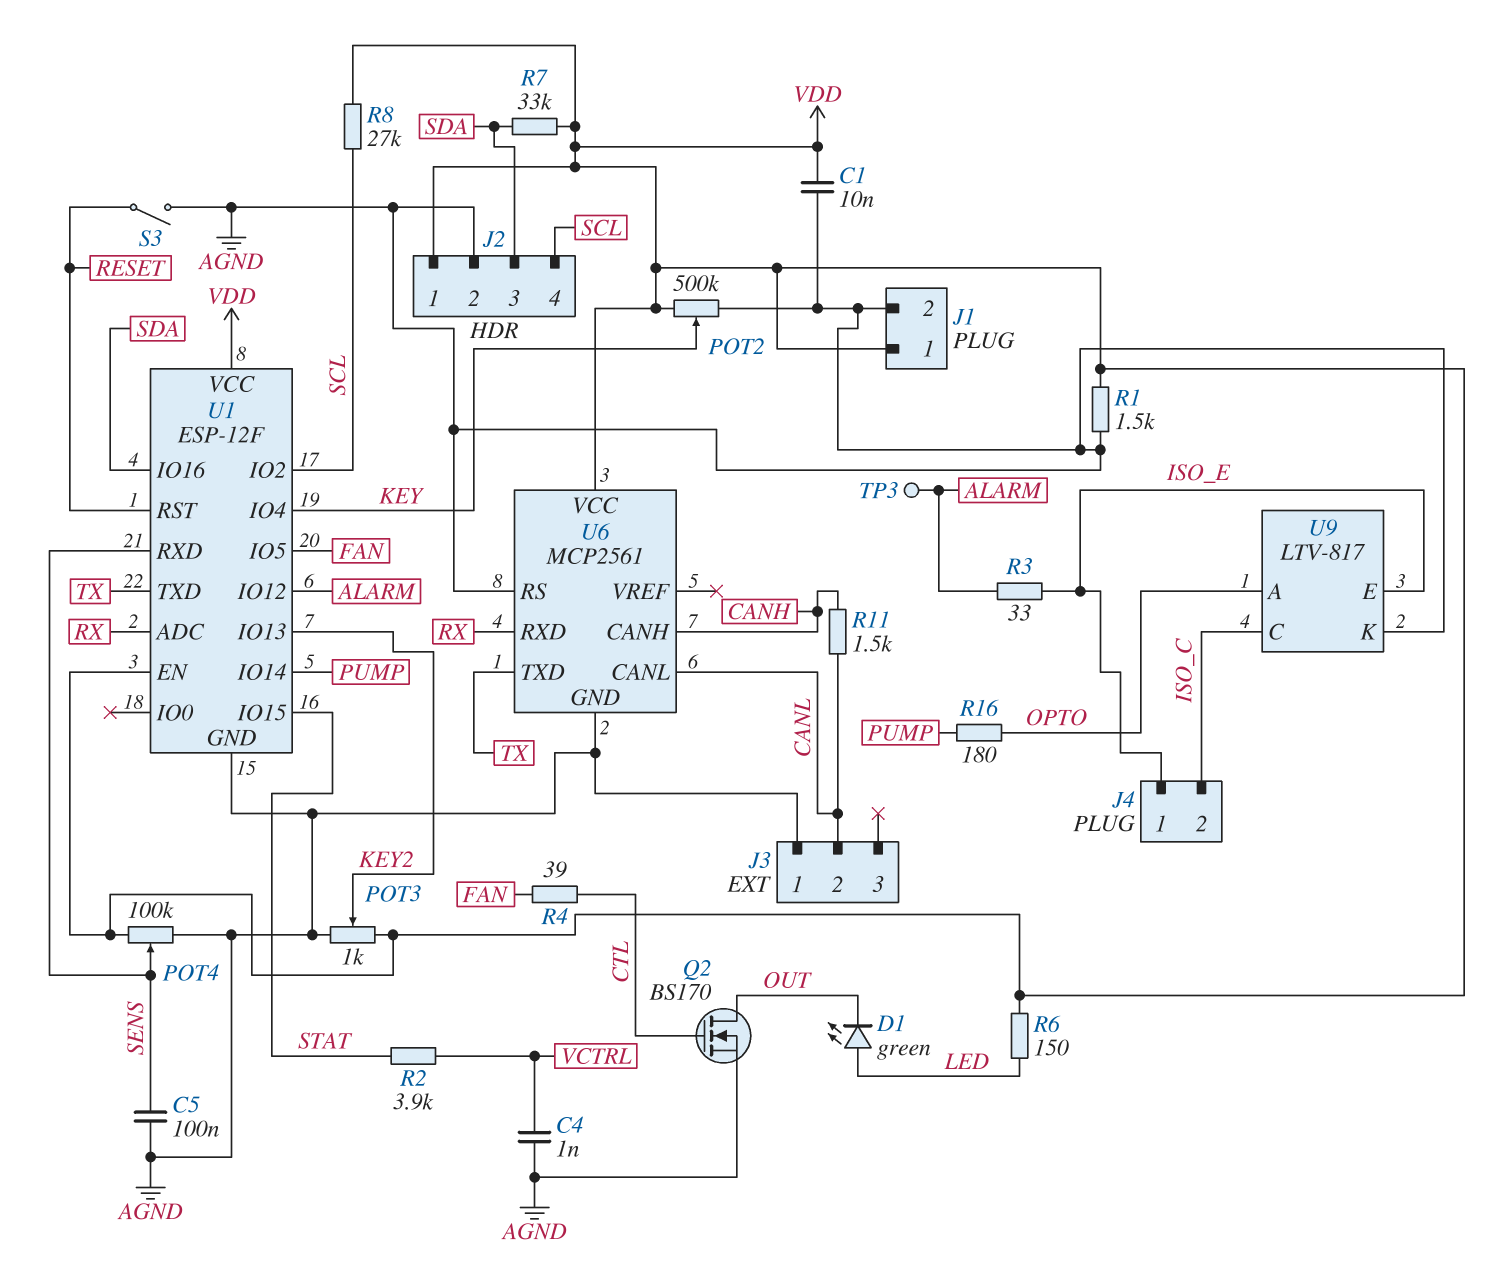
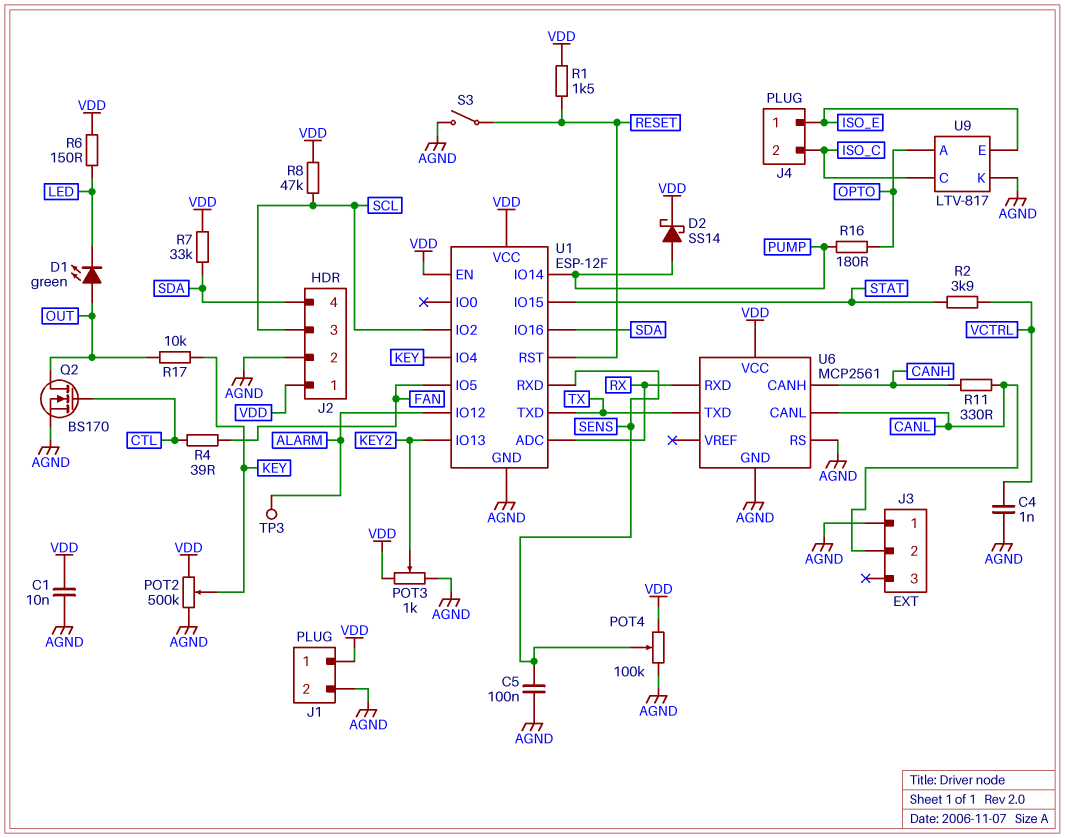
D1: LED green (A LED, K OUT) -> LED green (A OUT, K LED)
D2: none -> schottky SS14 (A PUMP, K VDD)
J2 pin 3: SDA -> SCL
J2 pin 4: SCL -> SDA
R1: 1.5k (AGND, VDD) -> 1.5k (RESET, VDD)
R3: 33 (ALARM, ISO_E) -> none
R8: 27k (SCL, VDD) -> 47k (SCL, VDD)
R11: 1.5k (CANH, CANL) -> 330 (CANH, CANL)
R17: none -> 10k (KEY, OUT)

